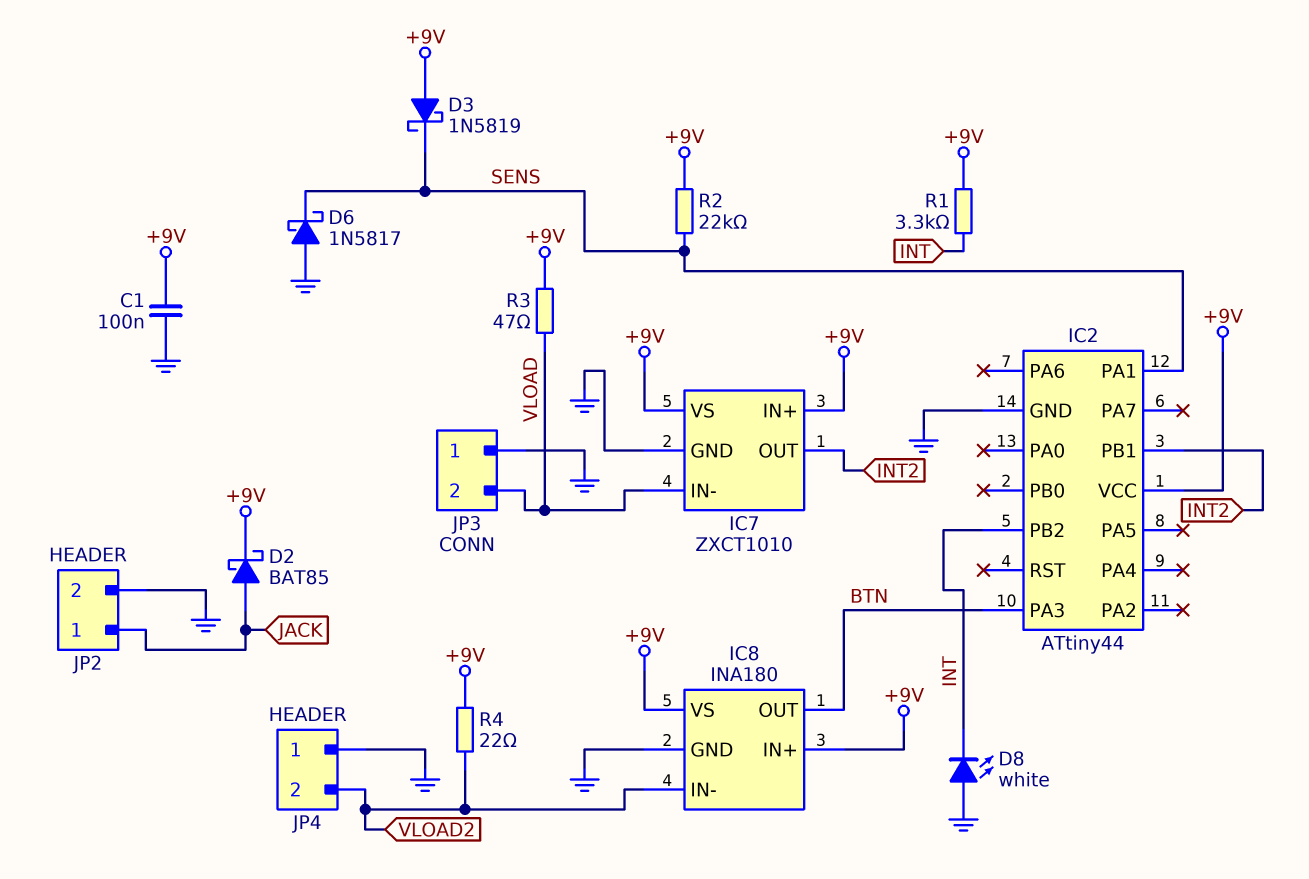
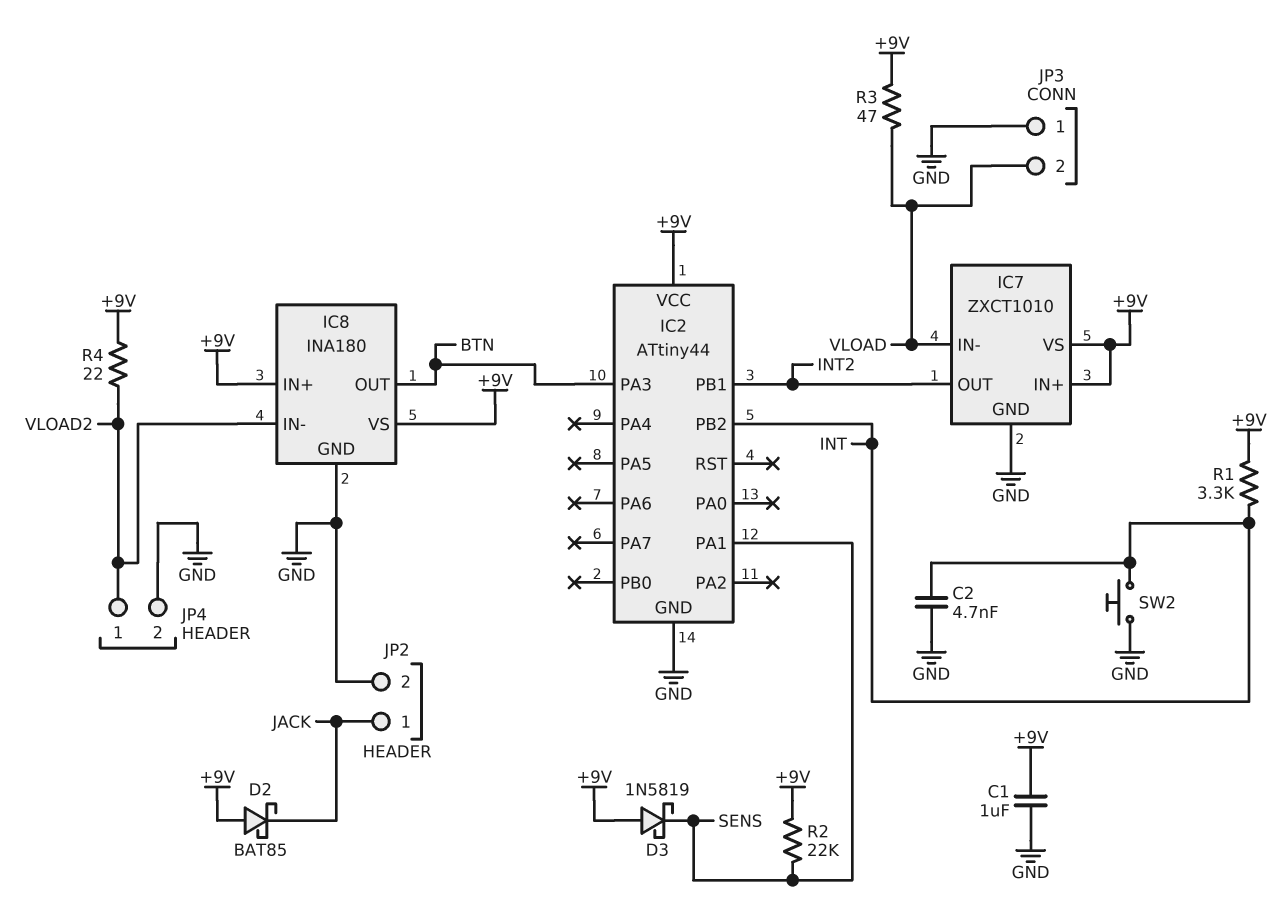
C1: 100nF (+9V, GND) -> 1uF (+9V, GND)
C2: none -> 4.7nF (GND, INT)
D2: schottky BAT85 (A JACK, K +9V) -> schottky BAT85 (A +9V, K JACK)
D6: schottky 1N5817 (A GND, K SENS) -> none
D8: LED white (A GND, K INT) -> none
JP4 pin 1: GND -> VLOAD2
JP4 pin 2: VLOAD2 -> GND
SW2: none -> button (GND, INT)

